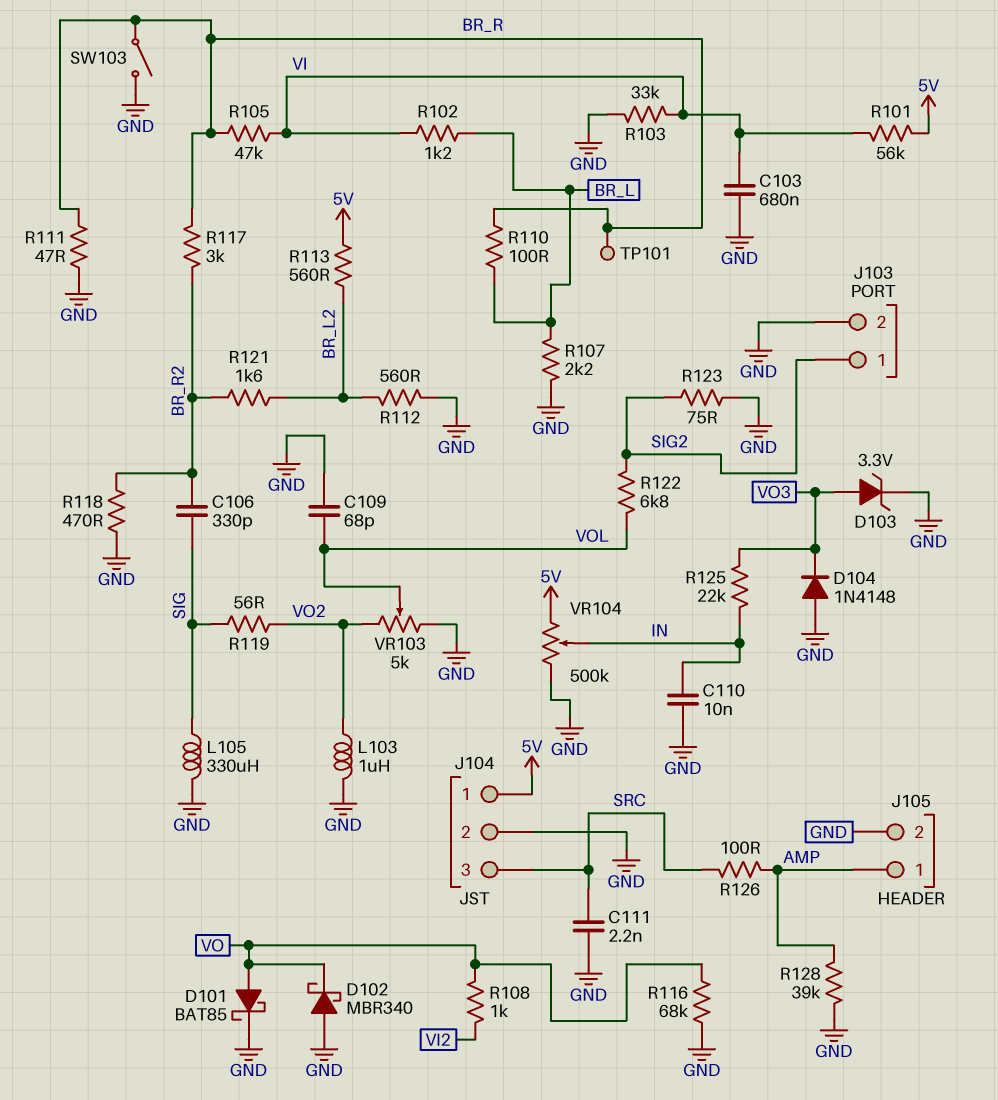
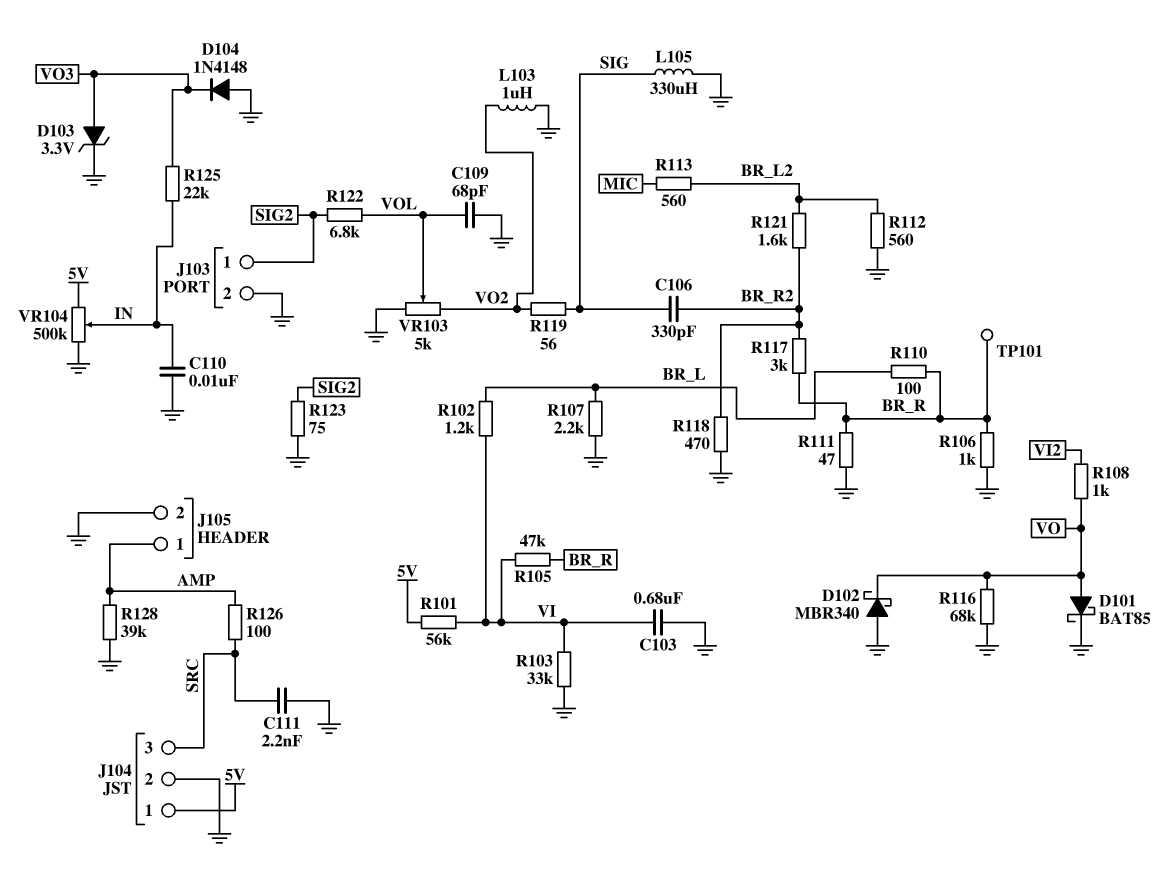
R106: none -> 1k (BR_R, GND)
R113: 560 (5V, BR_L2) -> 560 (BR_L2, MIC)
SW103: switch (BR_R, GND) -> none

